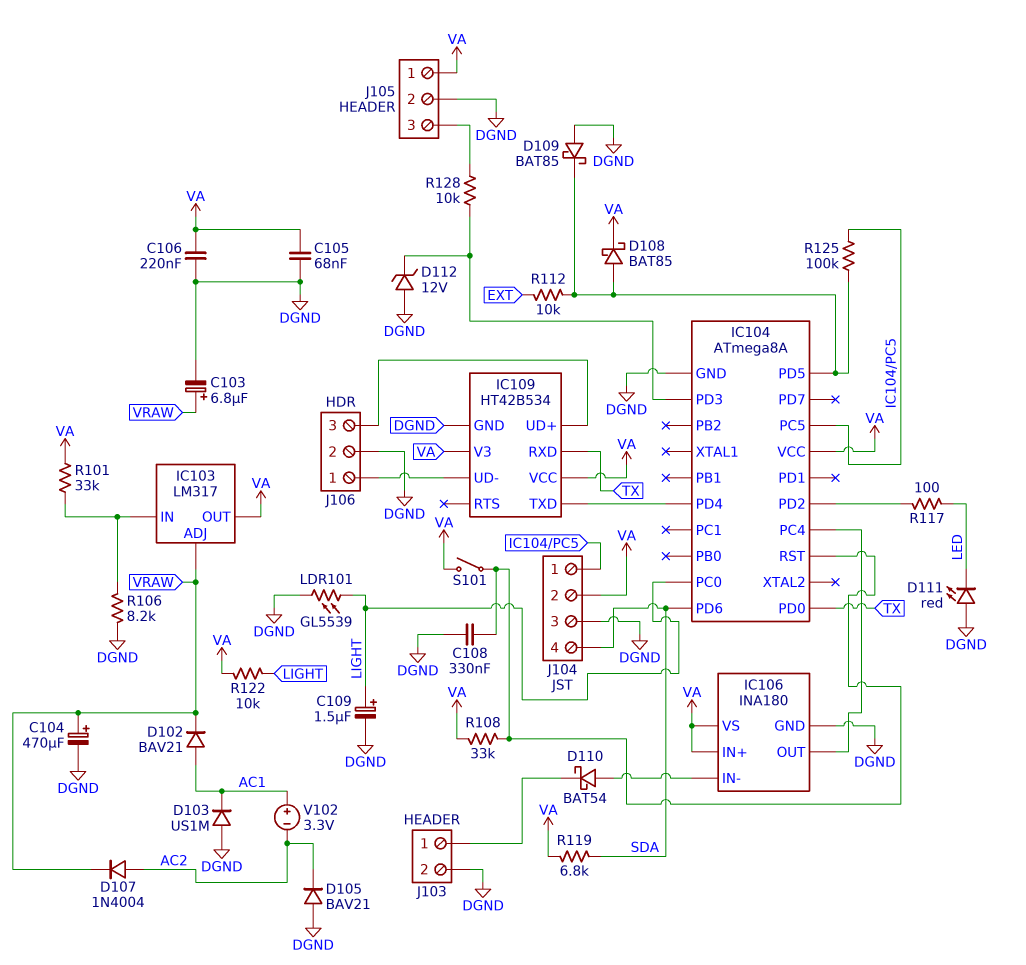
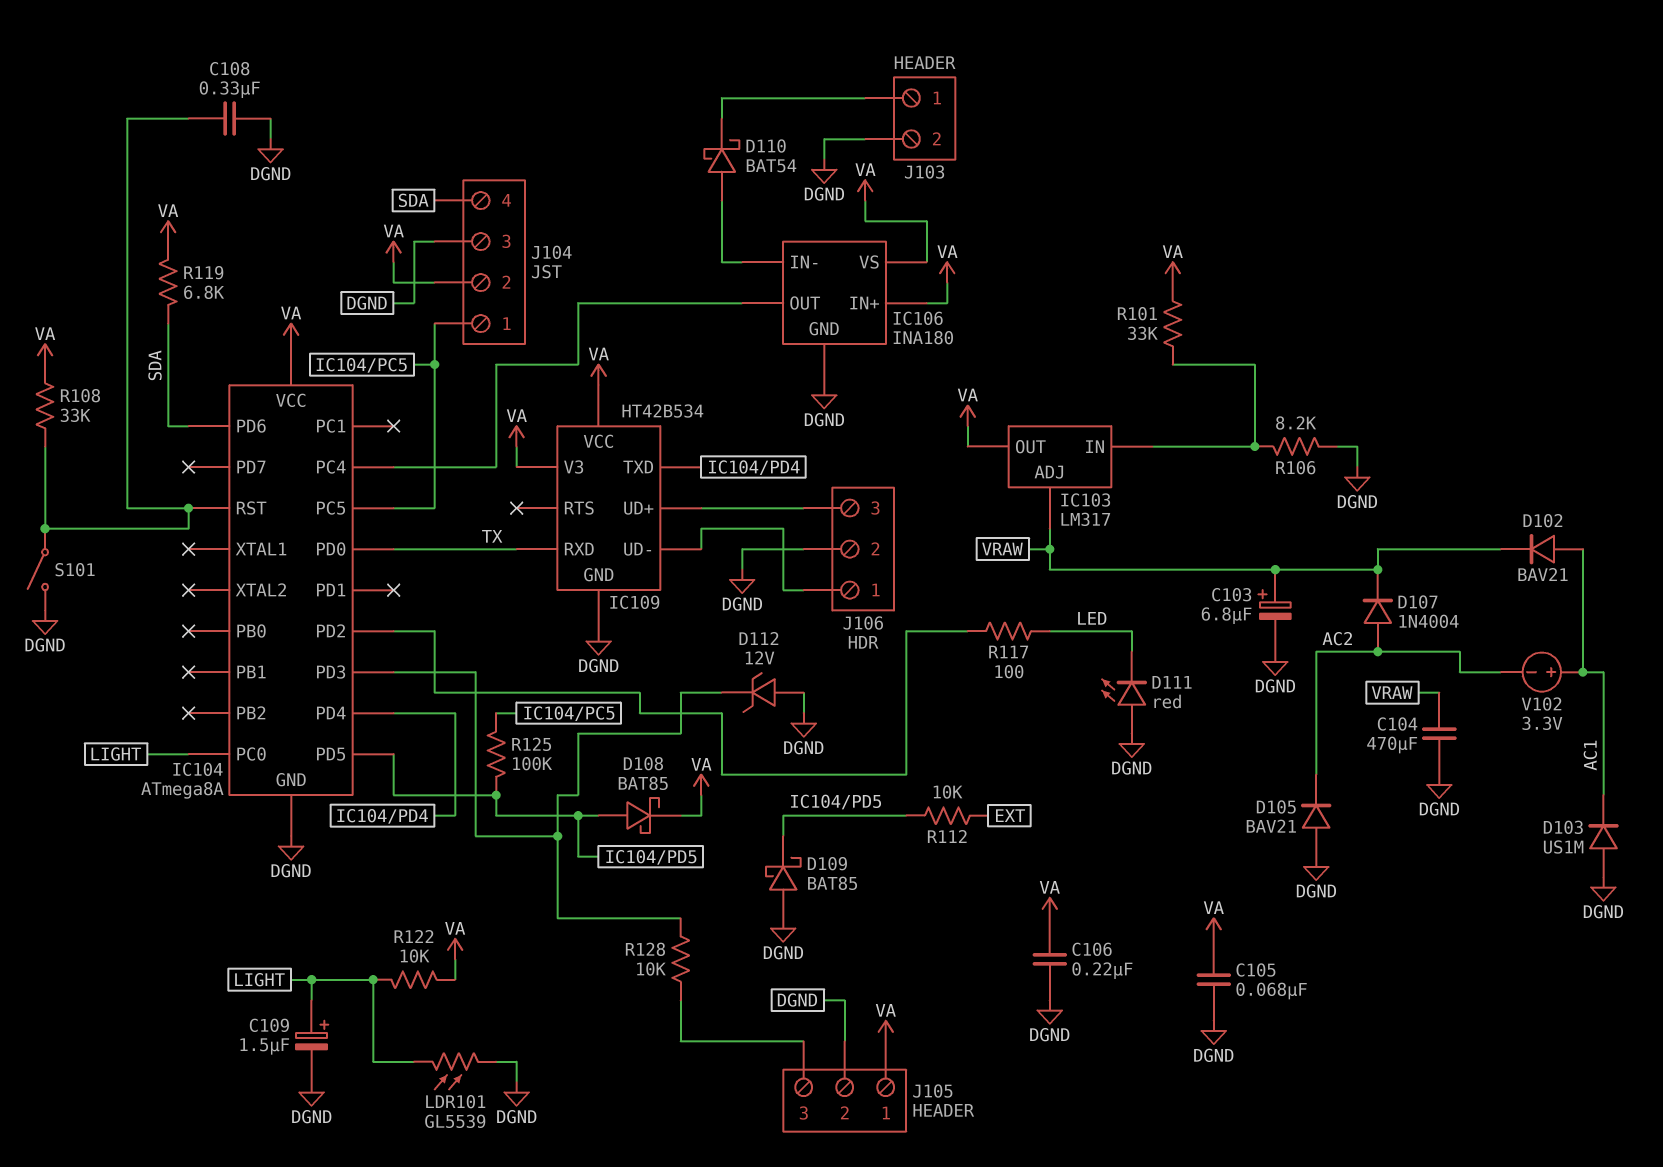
C104: 470uF (plus VRAW, minus DGND) -> 470uF (DGND, VRAW)
S101: switch (IC104/RST, VA) -> switch (DGND, IC104/RST)

